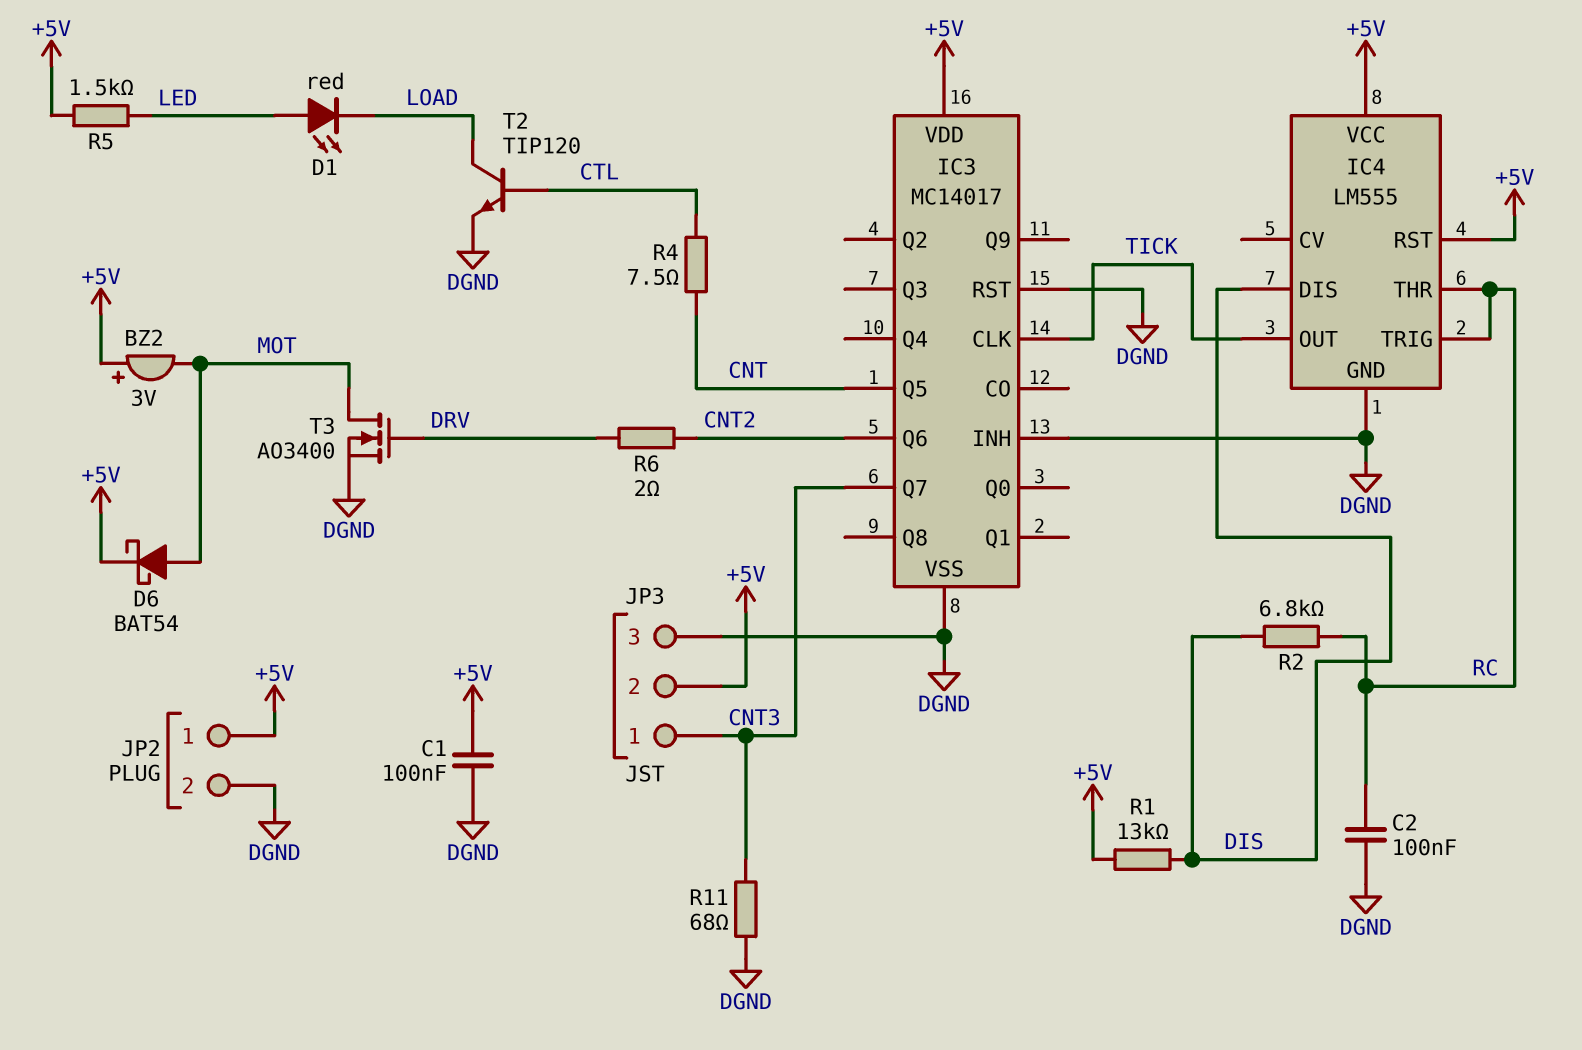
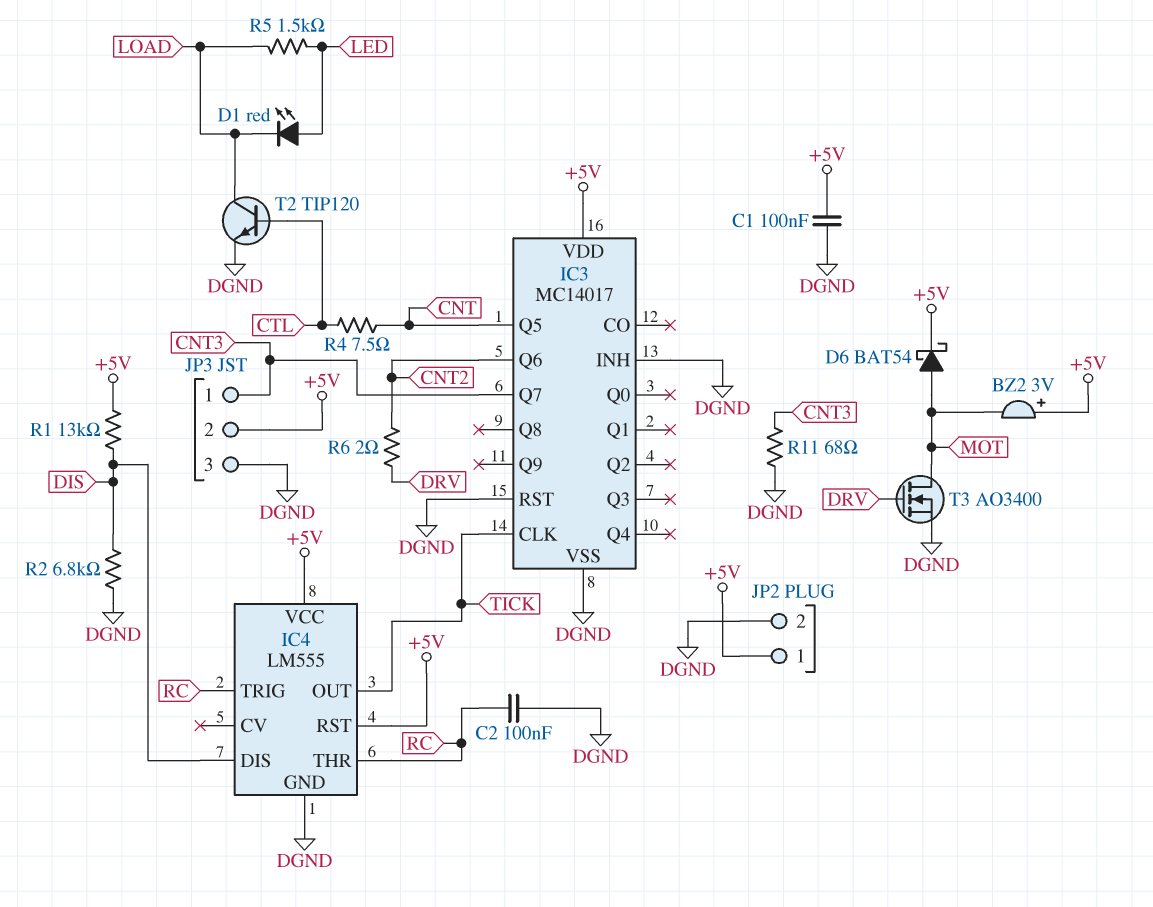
R2: 6.8k (DIS, RC) -> 6.8k (DGND, DIS)
R5: 1.5k (+5V, LED) -> 1.5k (LED, LOAD)

